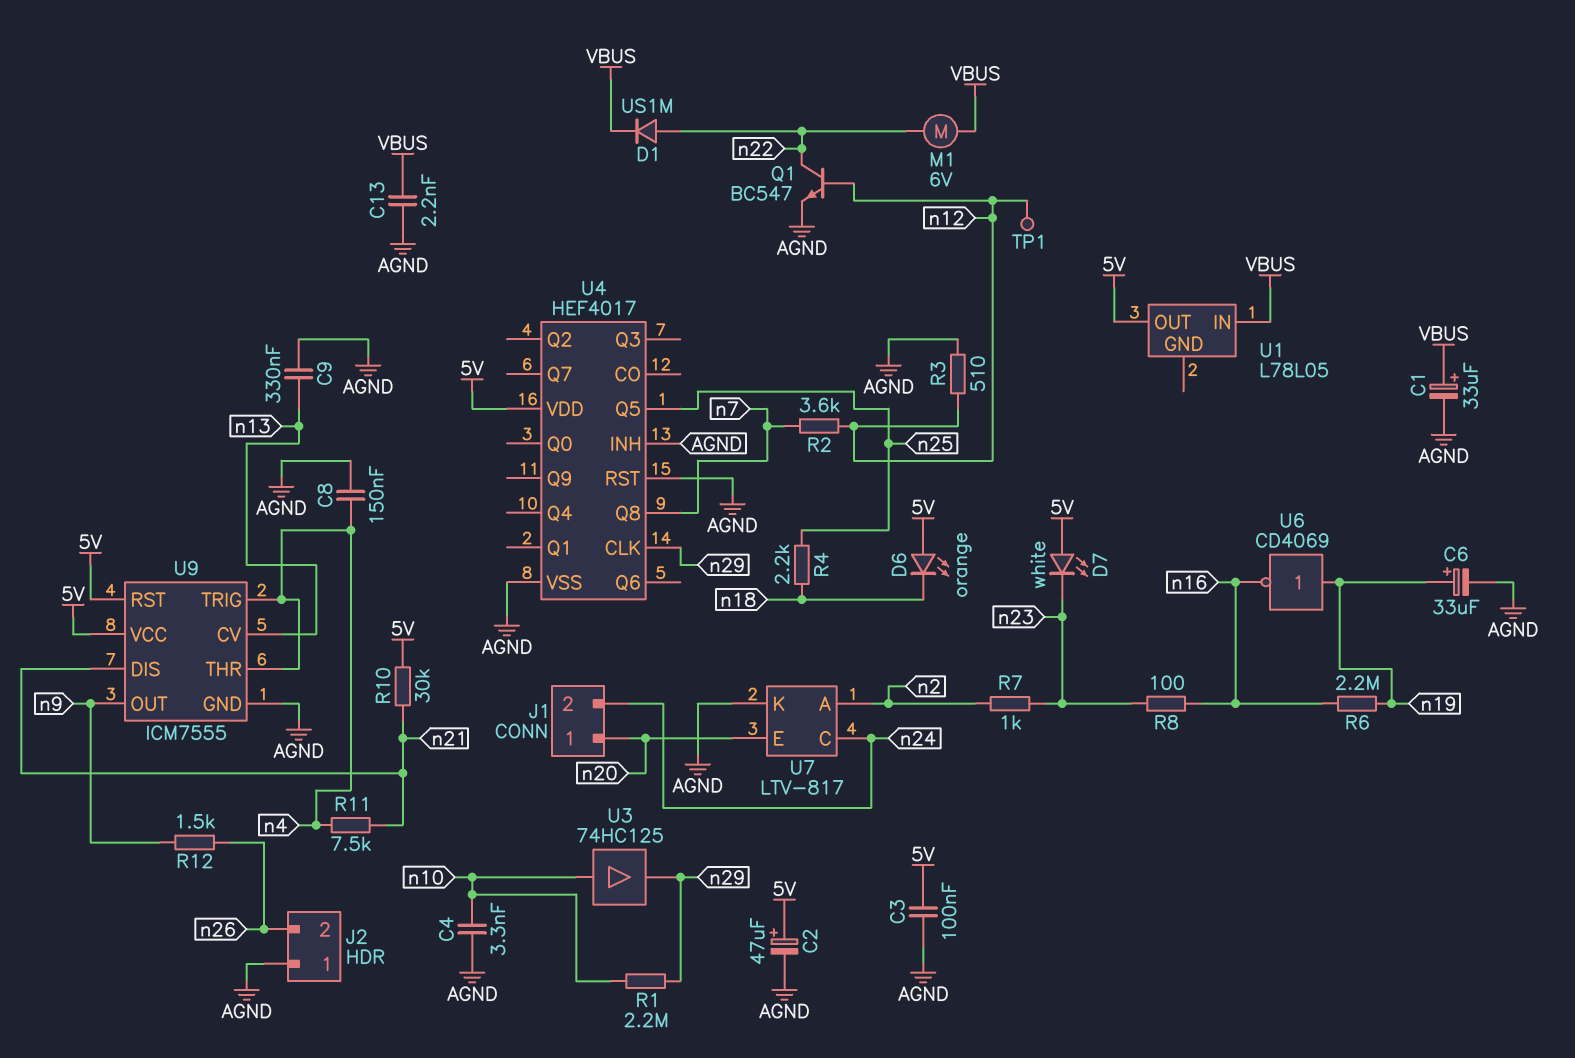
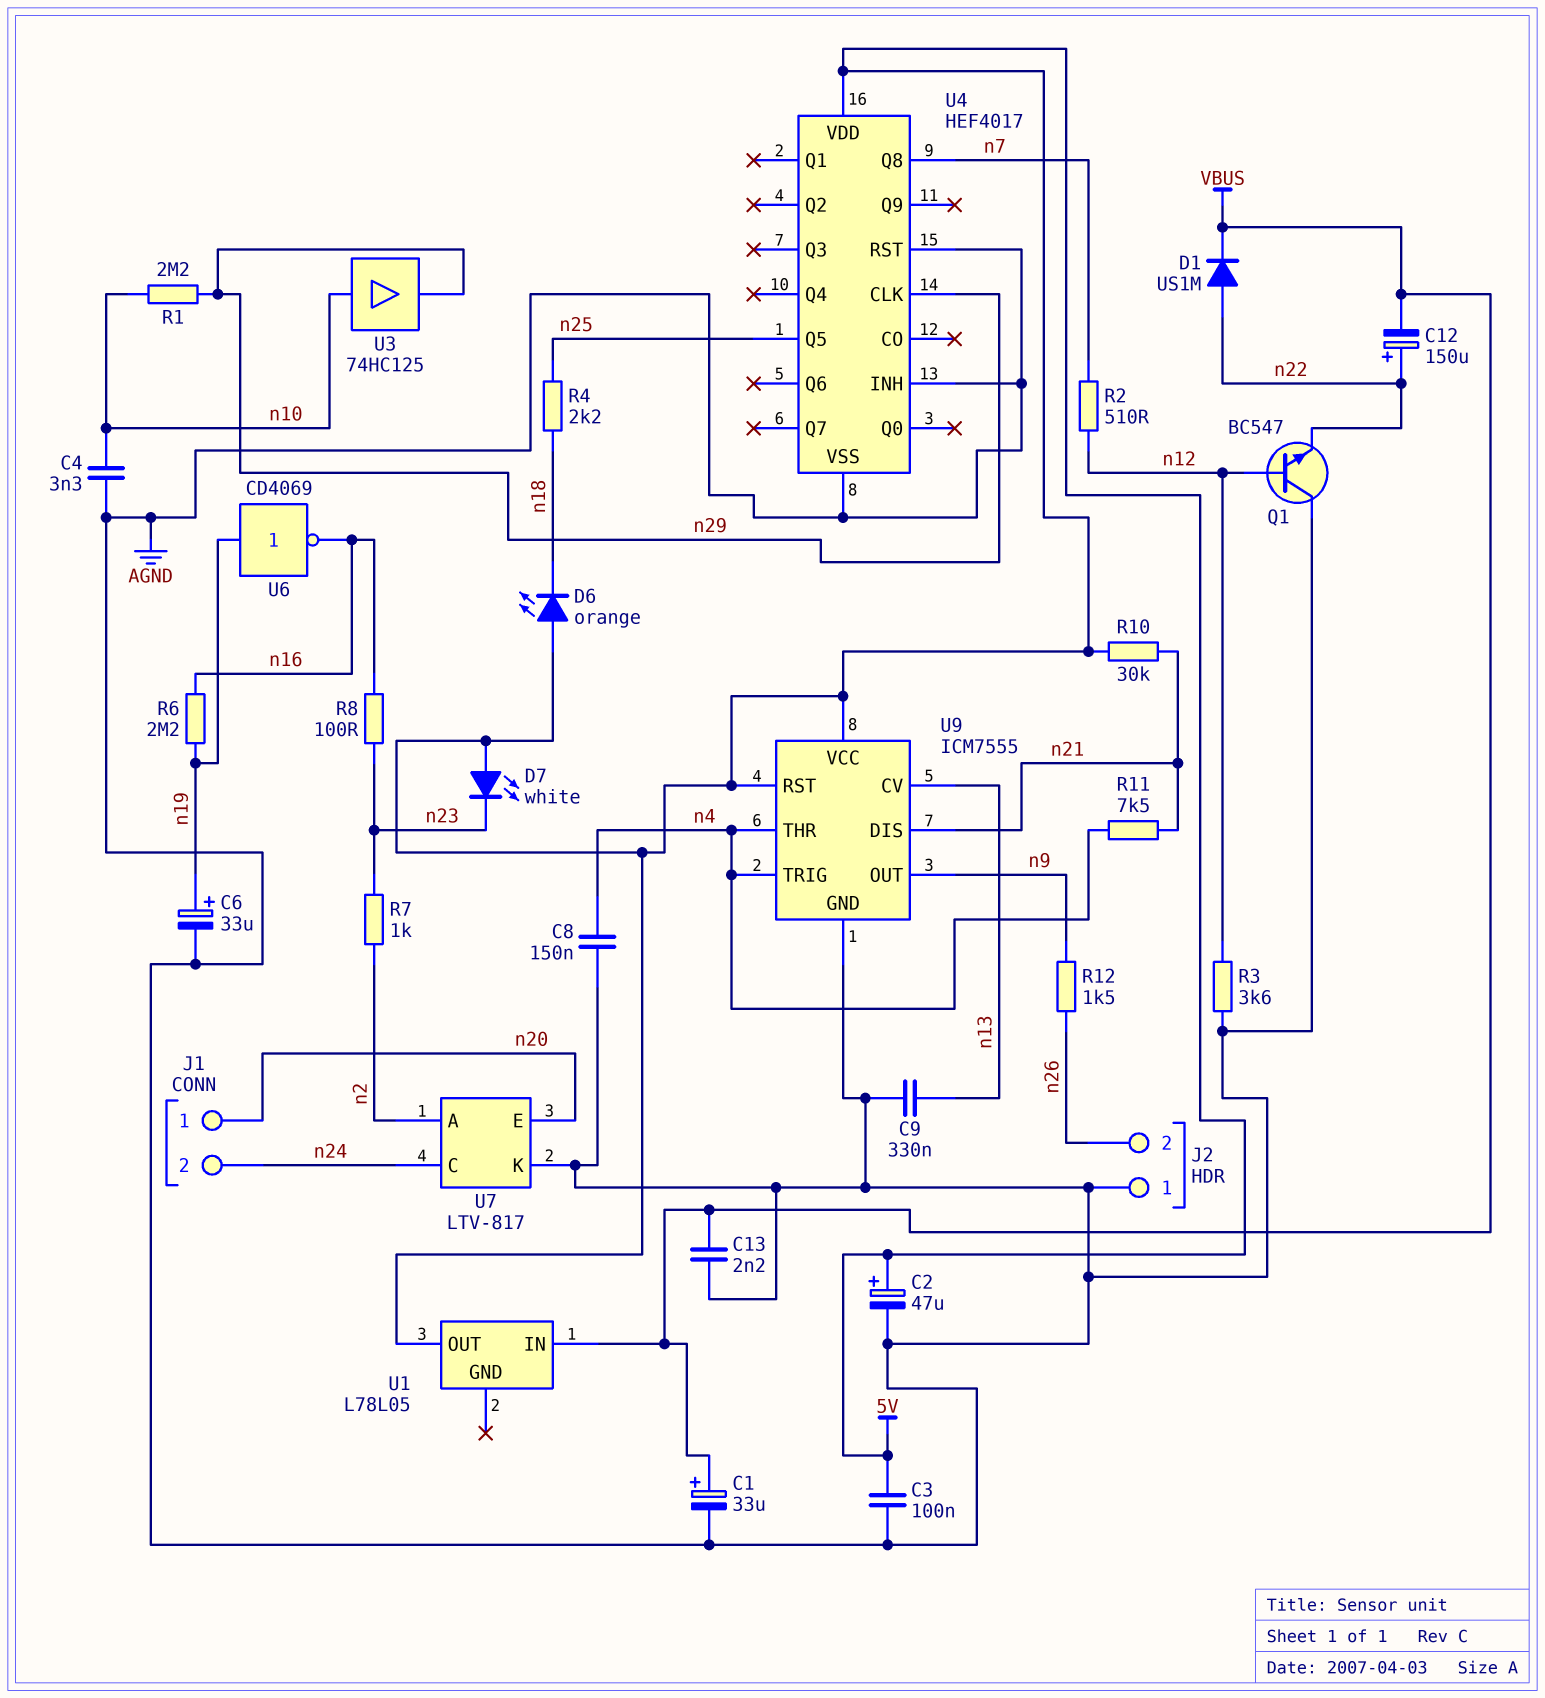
C12: none -> 150uF (plus n22, minus VBUS)
M1: motor 6V (VBUS, n22) -> none
Q1: NPN BC547 (B n12, C n22, E AGND) -> NPN BC547 (B n12, C AGND, E n22)
R2: 3.6k (n7, n12) -> 510 (n7, n12)
R3: 510 (AGND, n12) -> 3.6k (AGND, n12)
TP1: test point (n12) -> none

